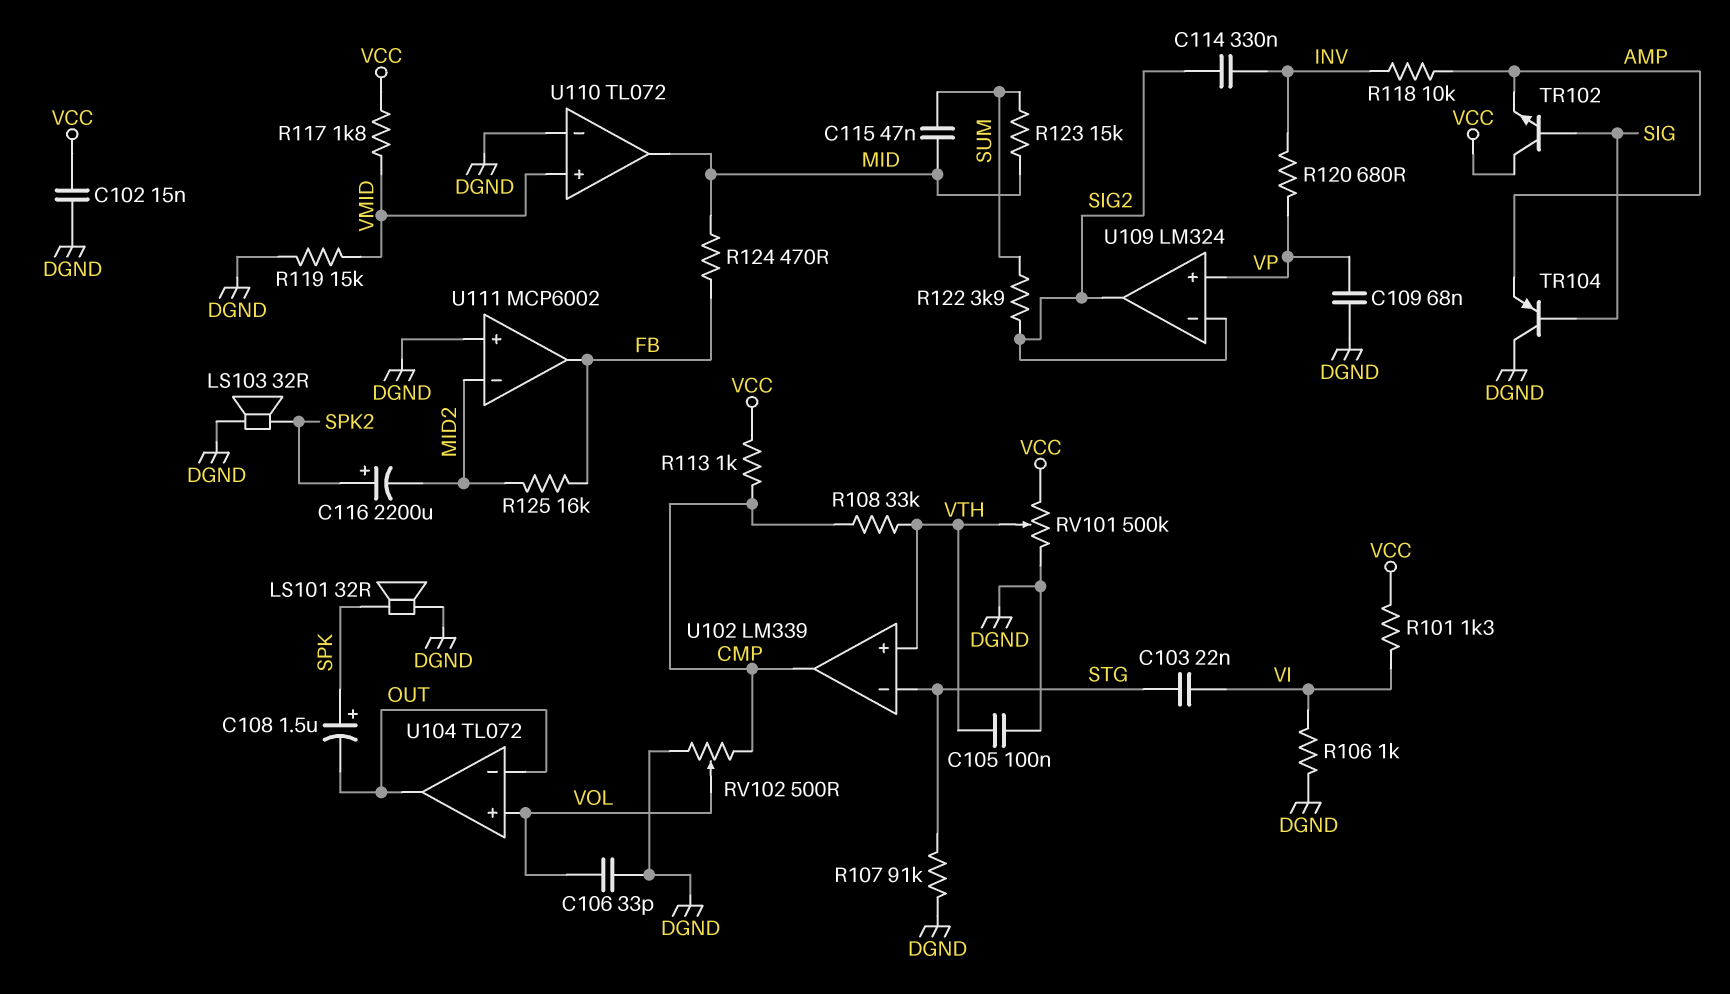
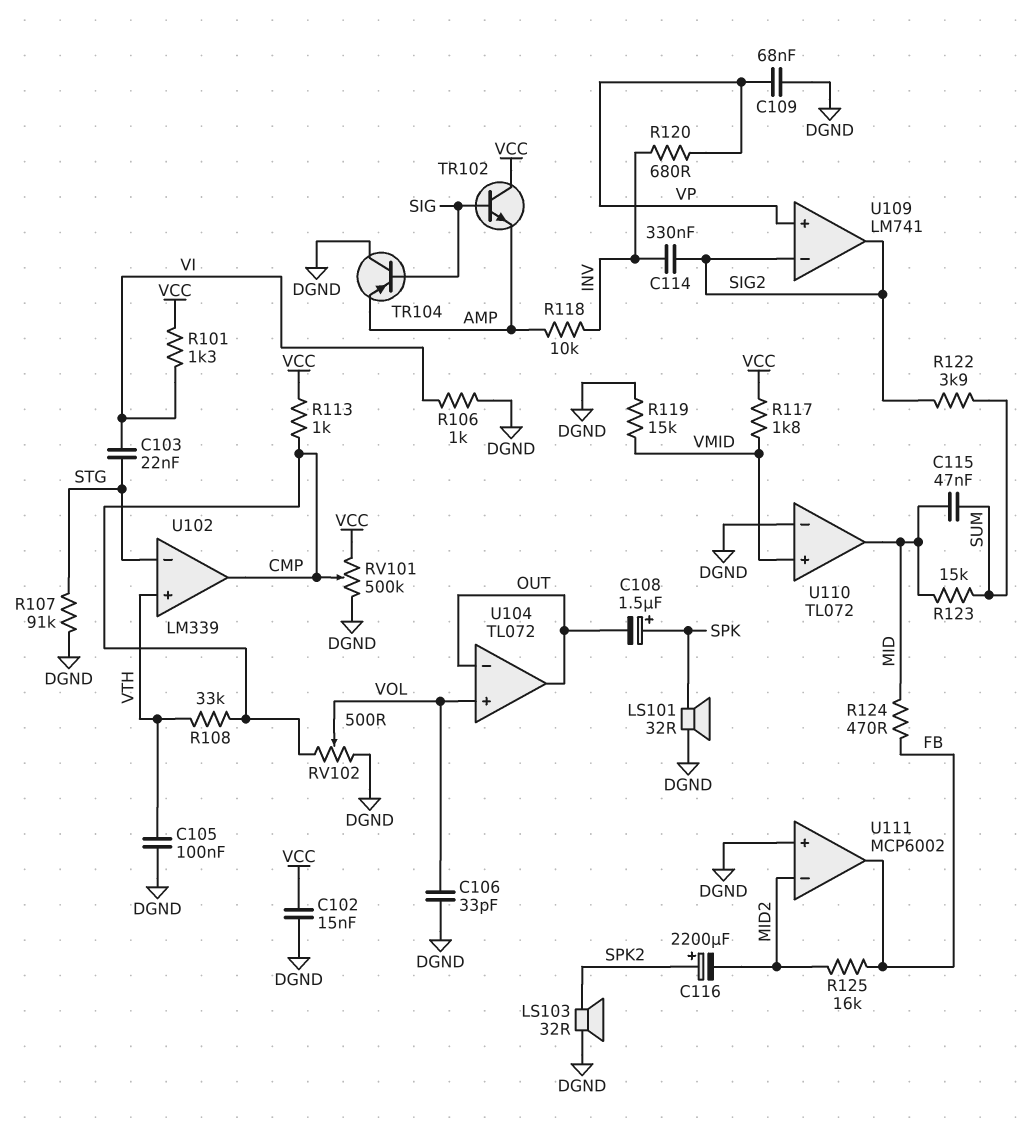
RV101: 500k (DGND, VCC, wiper VTH) -> 500k (DGND, VCC, wiper CMP)
U109: LM324 -> LM741

